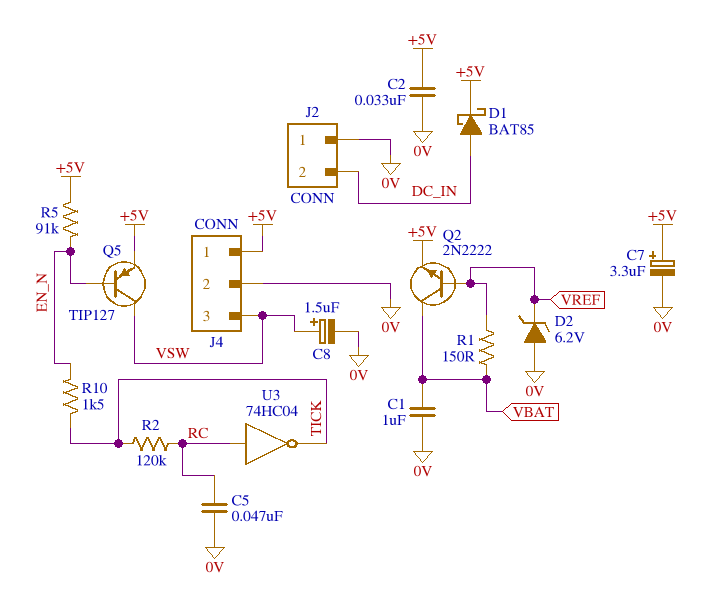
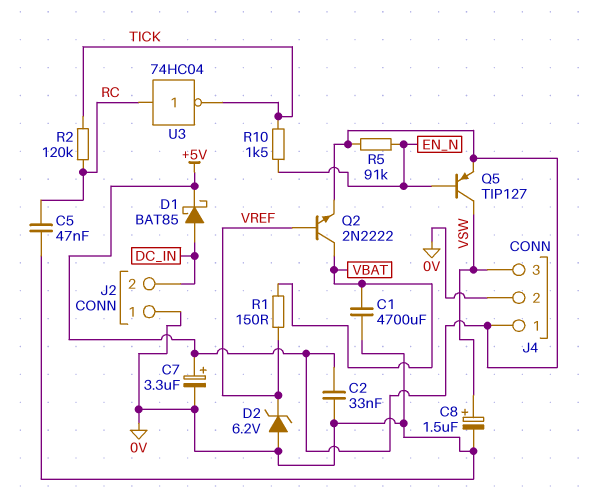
C1: 1uF (0V, VBAT) -> 4700uF (0V, VBAT)

